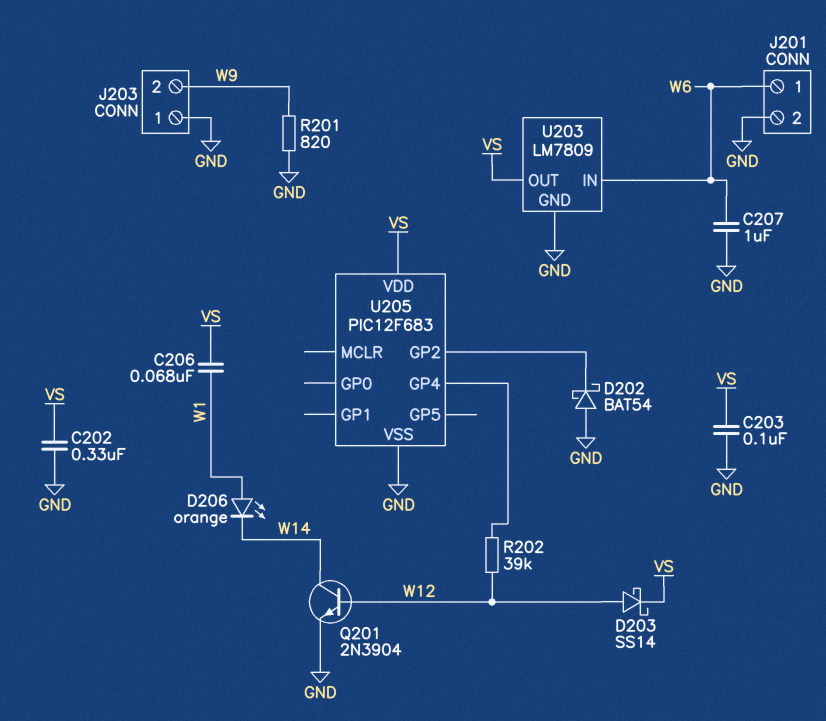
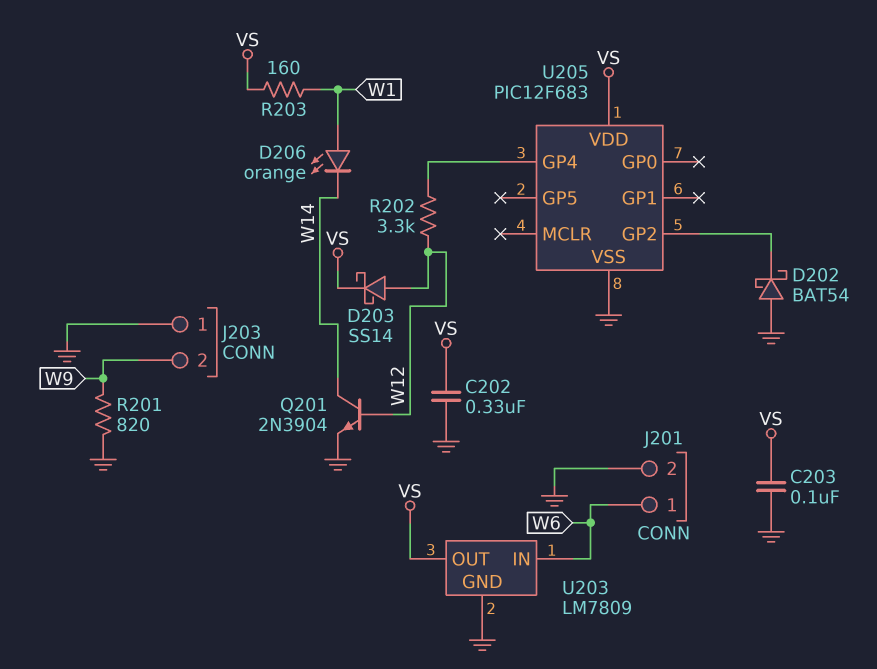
C206: 68nF (VS, W1) -> none
C207: 1uF (GND, W6) -> none
R202: 39k (U205/GP4, W12) -> 3.3k (U205/GP4, W12)
R203: none -> 160 (VS, W1)

